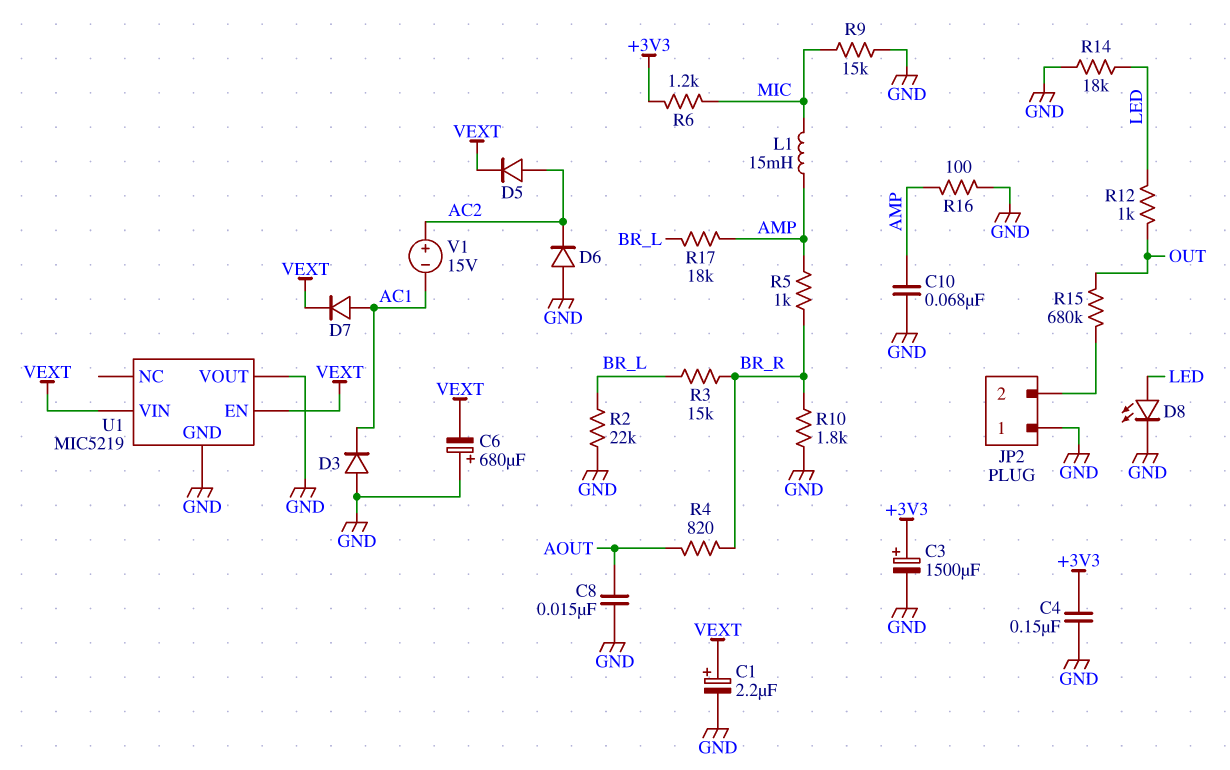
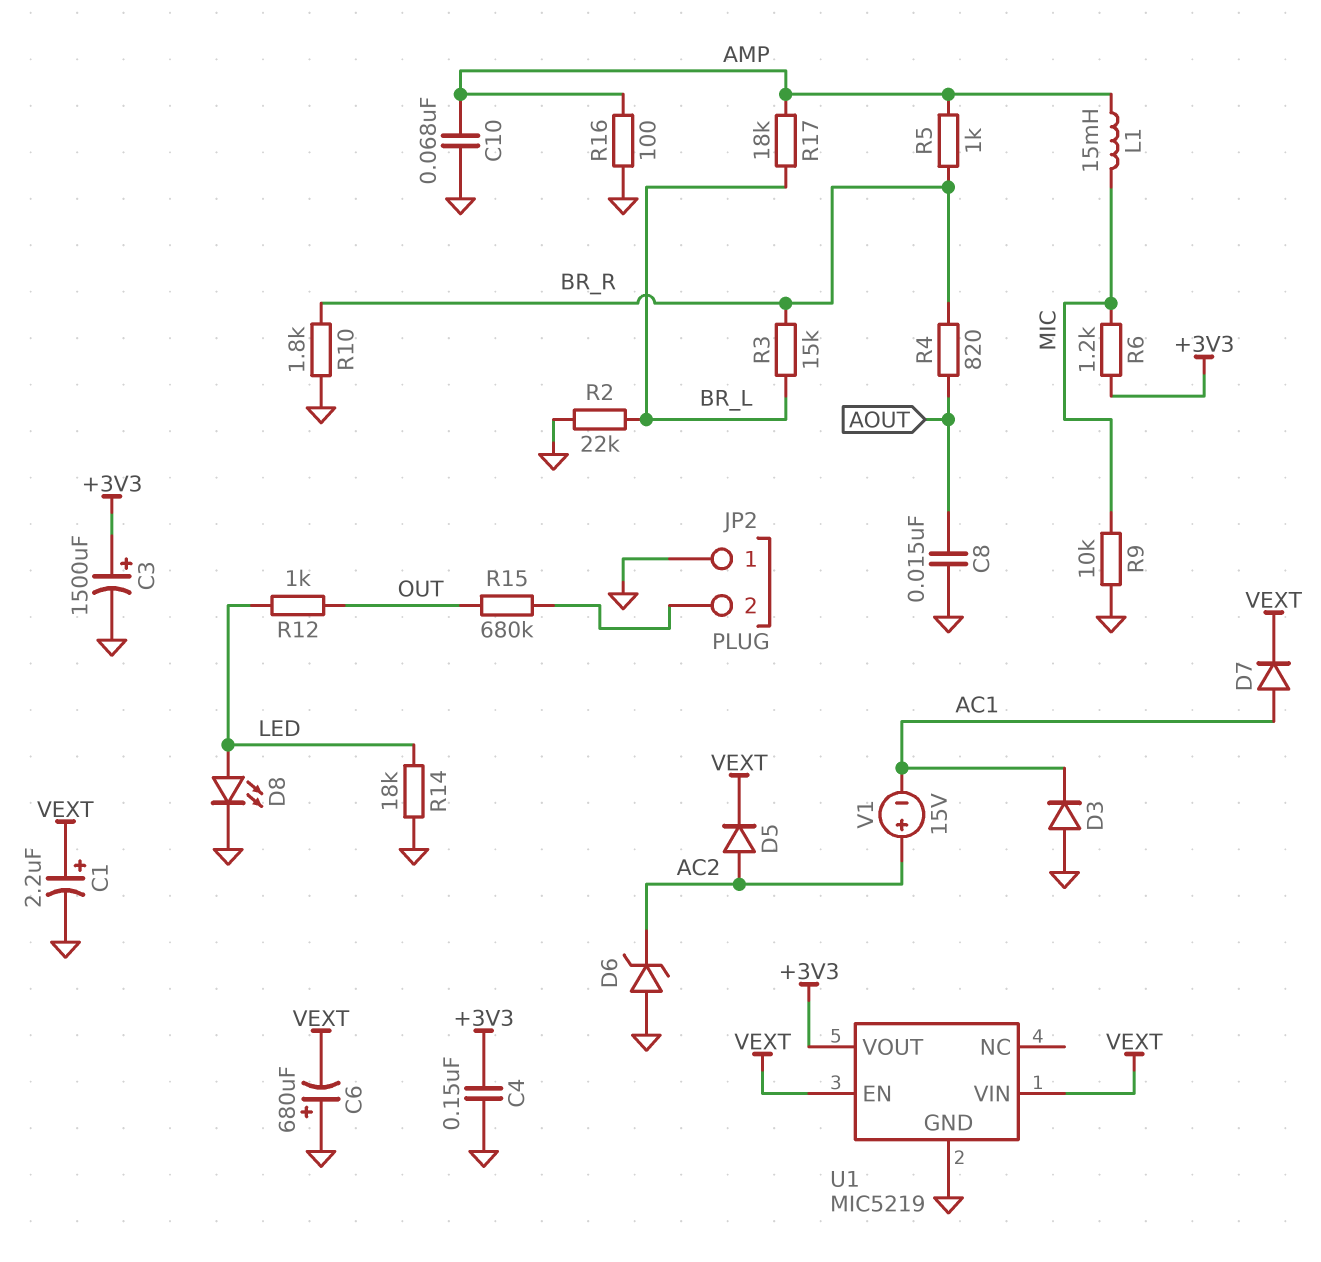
D6: diode (A GND, K AC2) -> zener (A GND, K AC2)
R9: 15k (GND, MIC) -> 10k (GND, MIC)
U1 pin VOUT: GND -> +3V3

